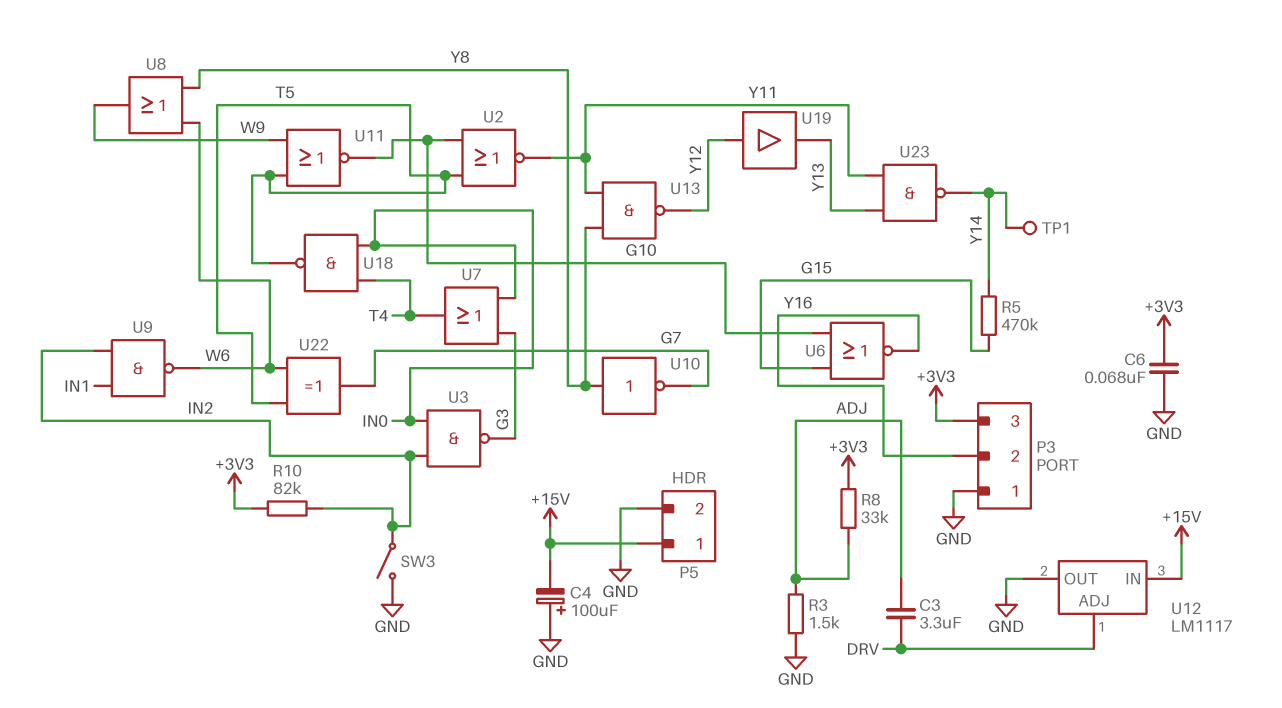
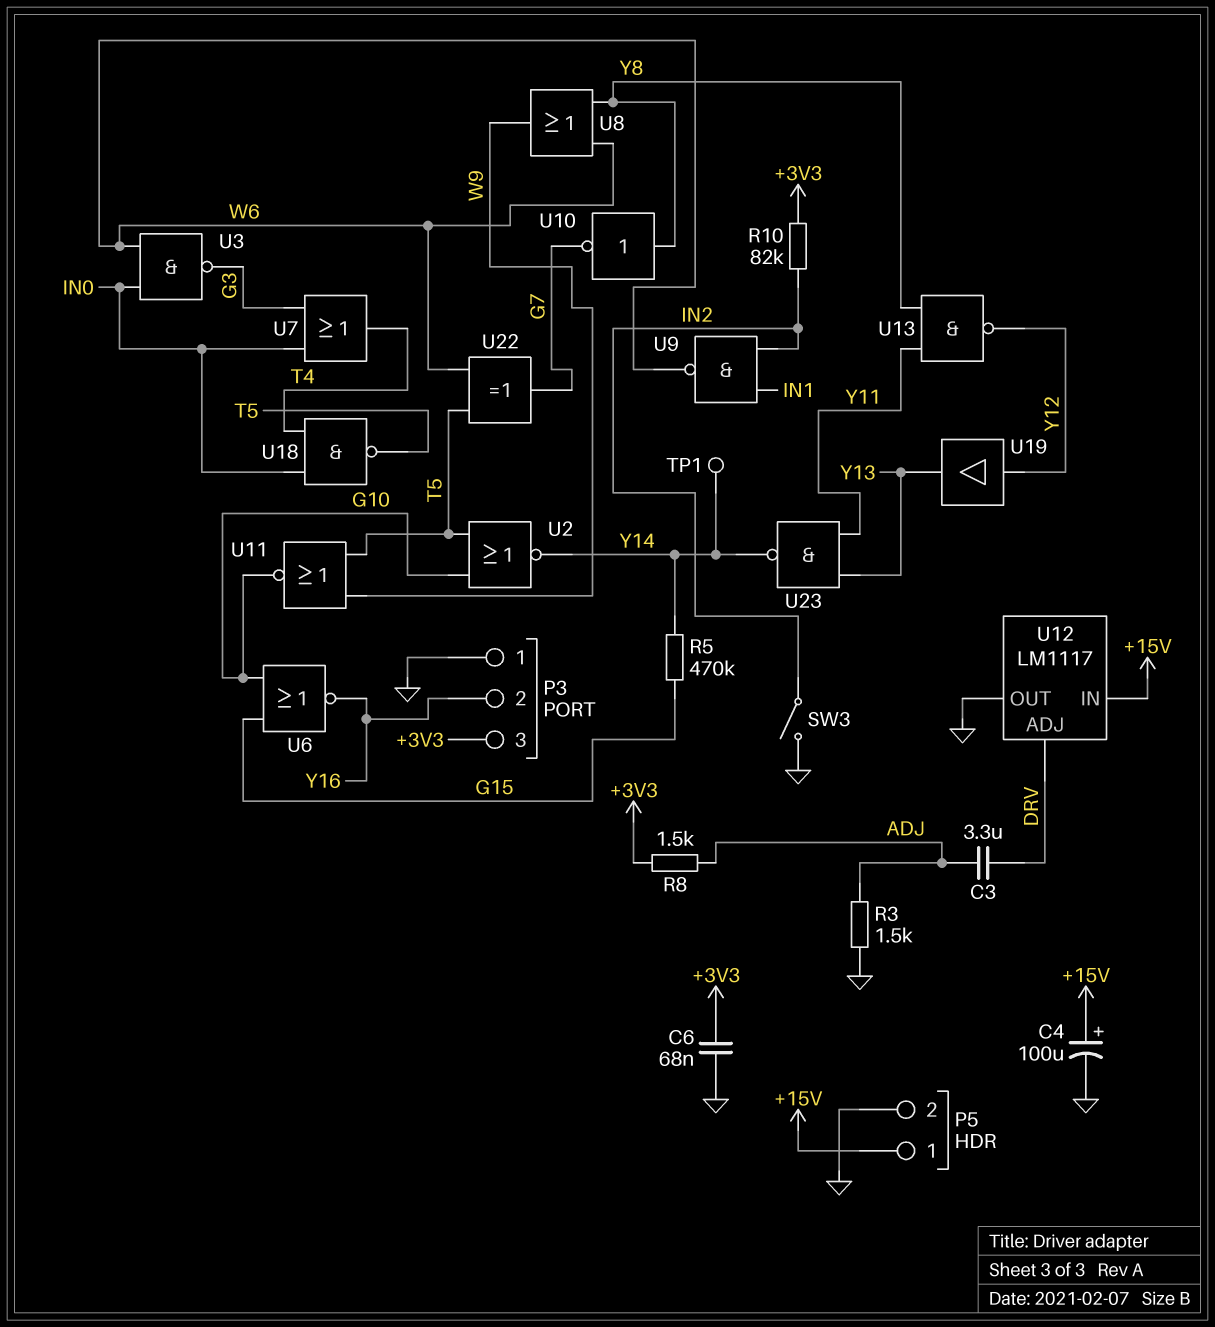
C4: 100uF (plus GND, minus +15V) -> 100uF (plus +15V, minus GND)
R8: 33k (+3V3, ADJ) -> 1.5k (+3V3, ADJ)
U2: NOR (in G10, in T5, out Y11) -> NOR (in G10, in T5, out Y14)
U3: NAND (in IN0, in IN2, out G3) -> NAND (in IN0, in W6, out G3)

